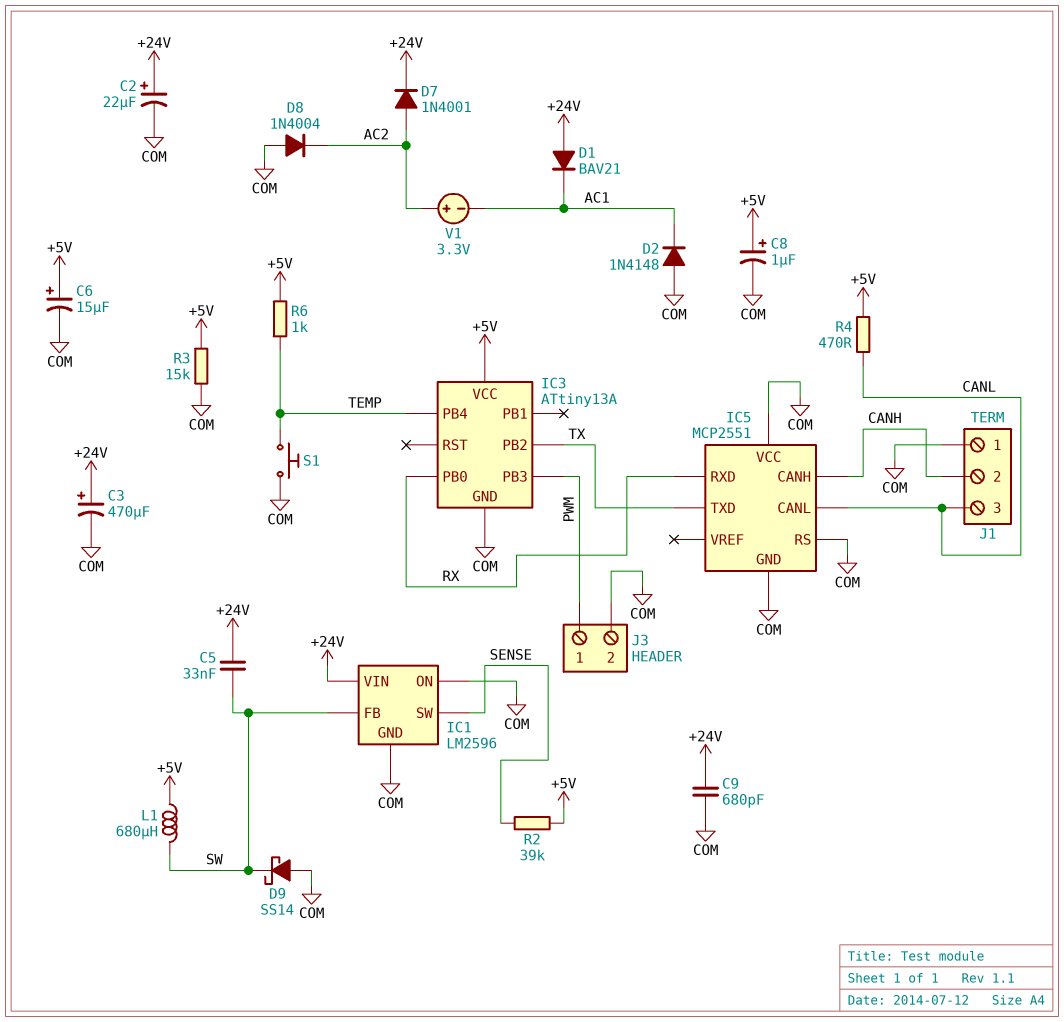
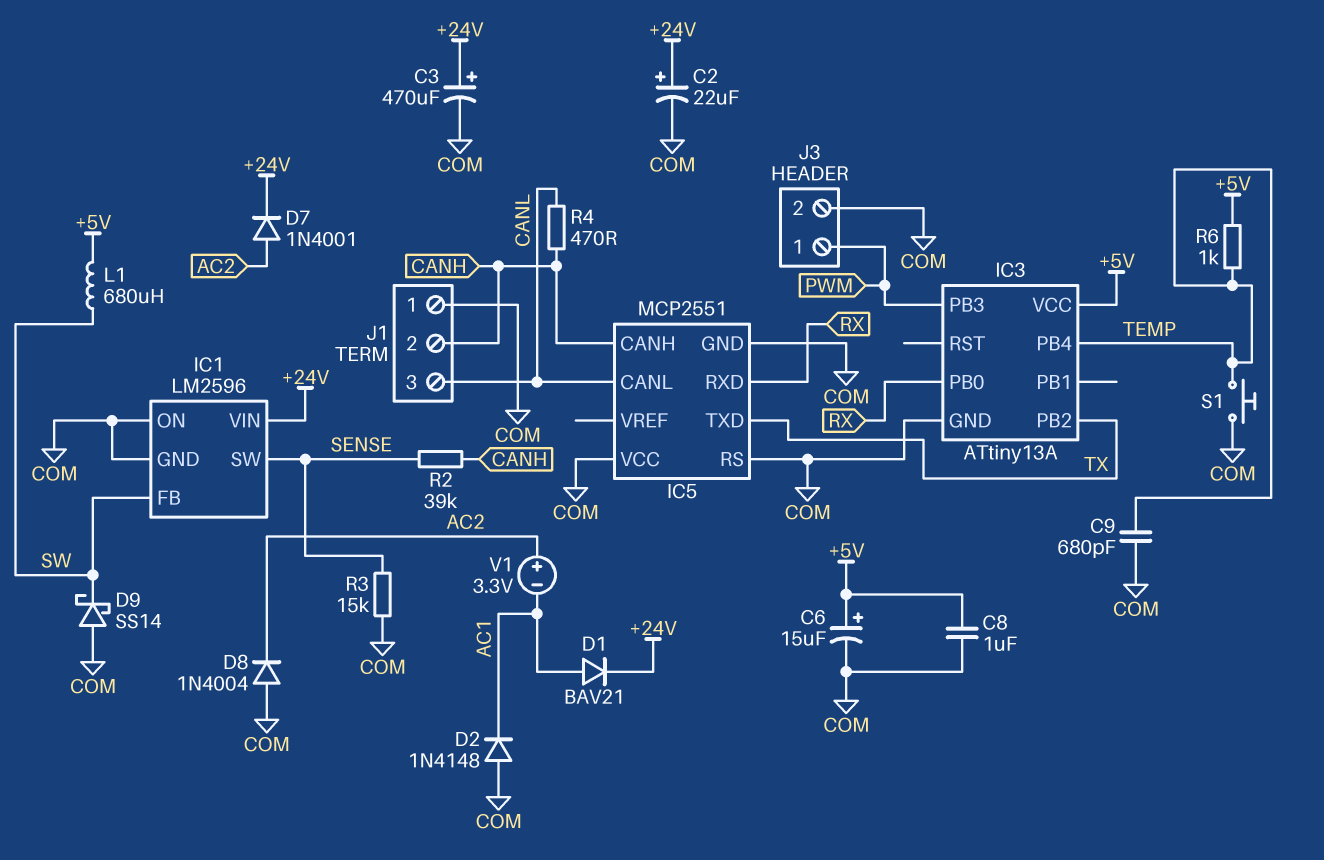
C5: 33nF (+24V, SW) -> none
C8: 1uF (plus +5V, minus COM) -> 1uF (+5V, COM)
C9: 680pF (+24V, COM) -> 680pF (COM, TEMP)
D1: diode BAV21 (A +24V, K AC1) -> diode BAV21 (A AC1, K +24V)
R2: 39k (+5V, SENSE) -> 39k (CANH, SENSE)
R3: 15k (+5V, COM) -> 15k (COM, SENSE)
R4: 470 (+5V, CANL) -> 470 (CANH, CANL)

